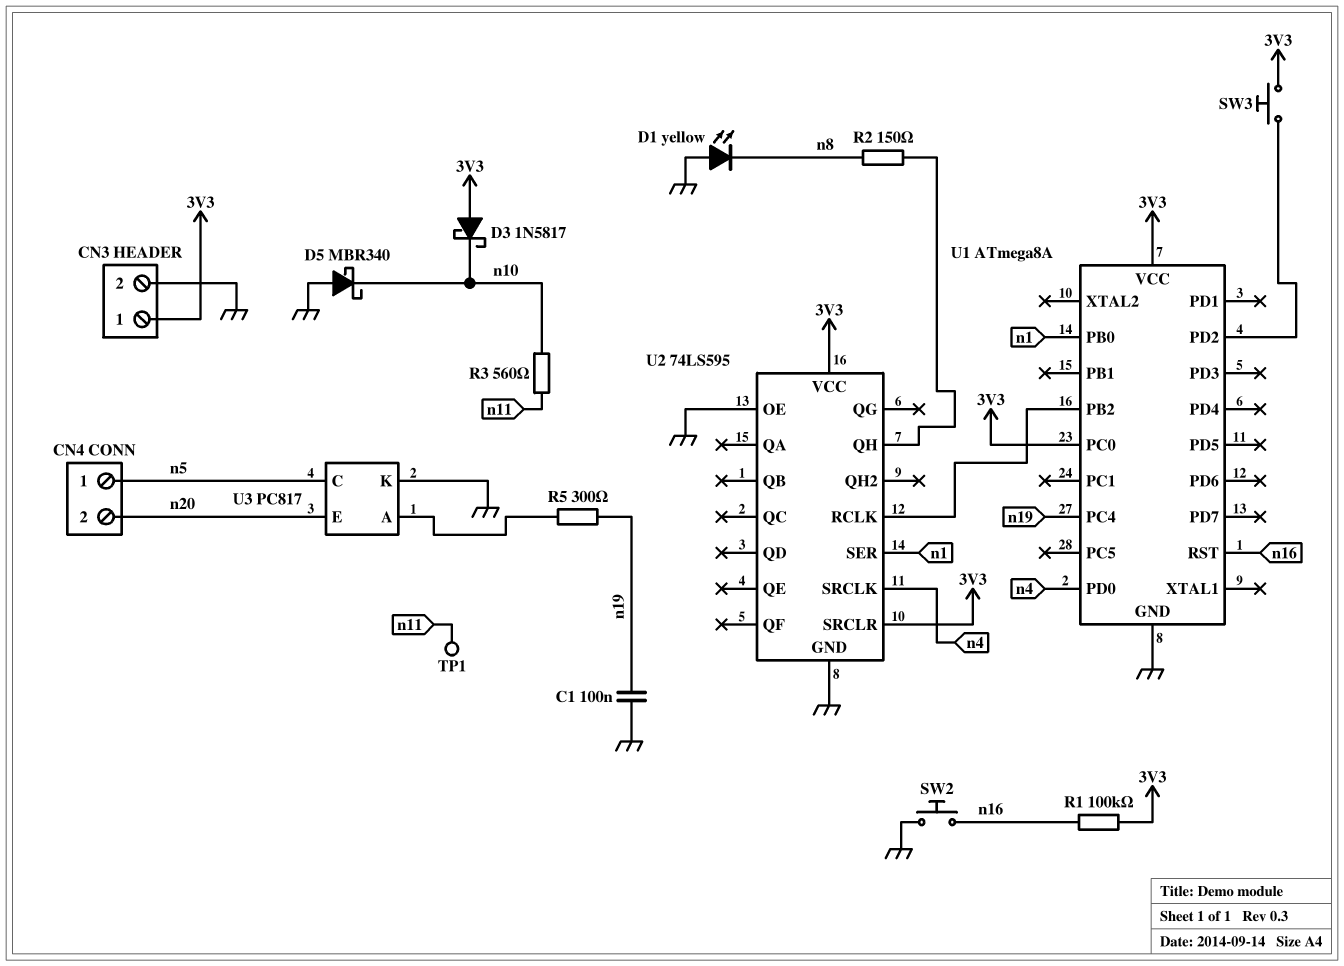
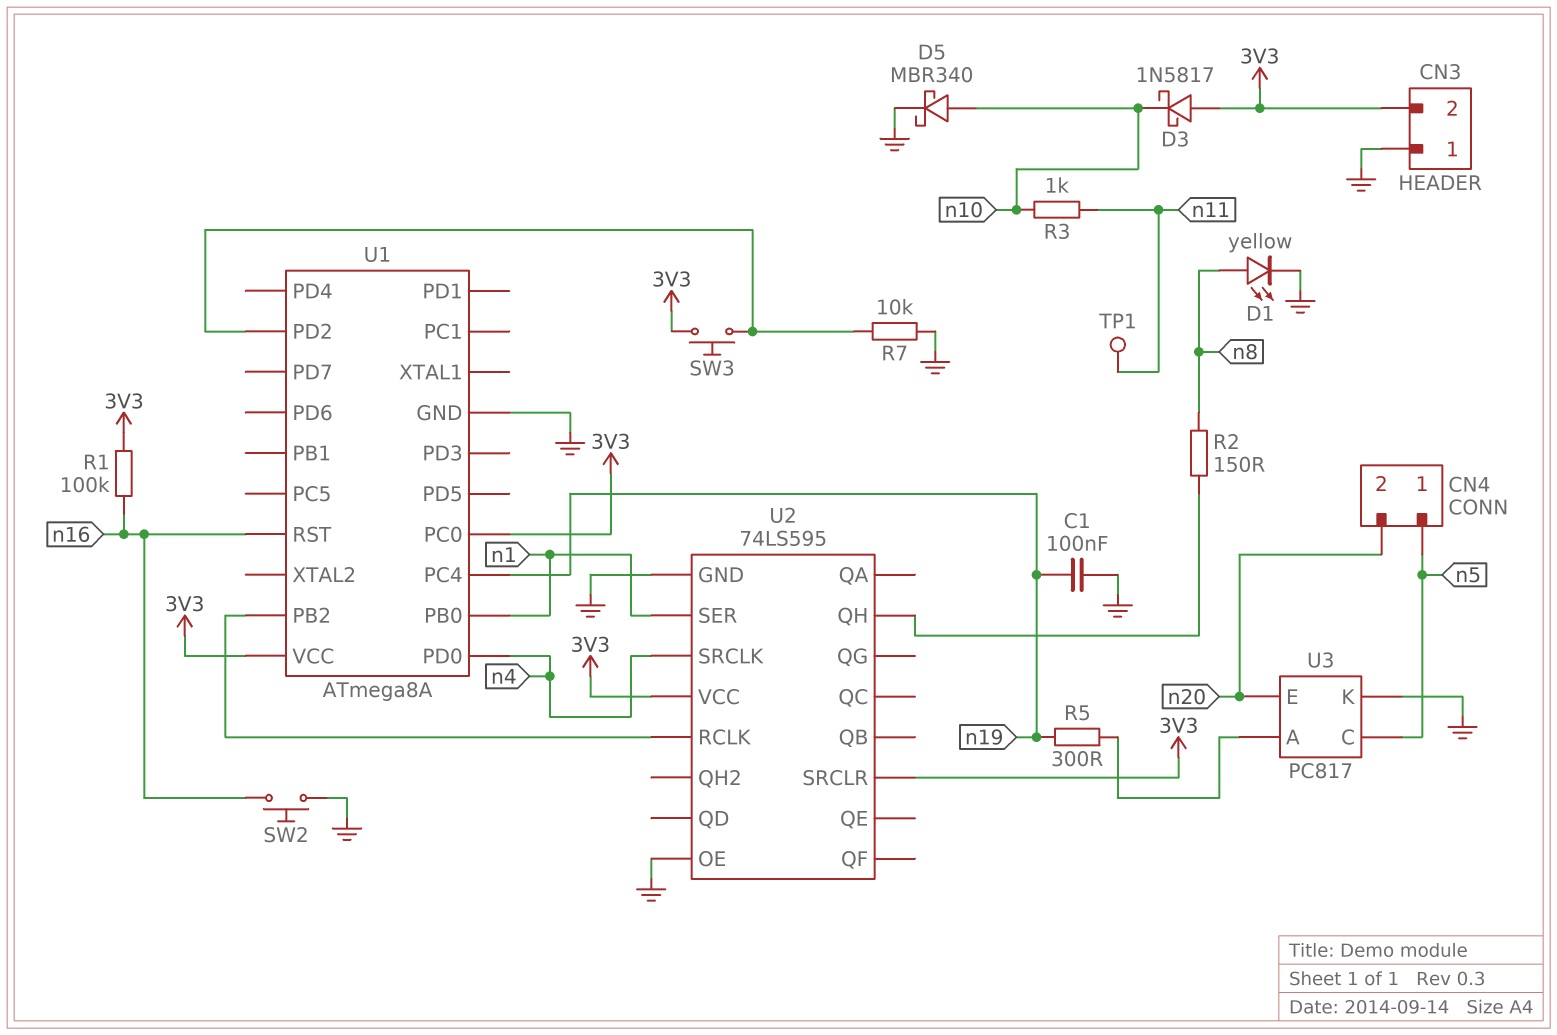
CN3 pin 1: 3V3 -> GND
CN3 pin 2: GND -> 3V3
D1: LED yellow (A GND, K n8) -> LED yellow (A n8, K GND)
D5: schottky MBR340 (A GND, K n10) -> schottky MBR340 (A n10, K GND)
R3: 560 (n10, n11) -> 1k (n10, n11)
R7: none -> 10k (GND, U1/PD2)

